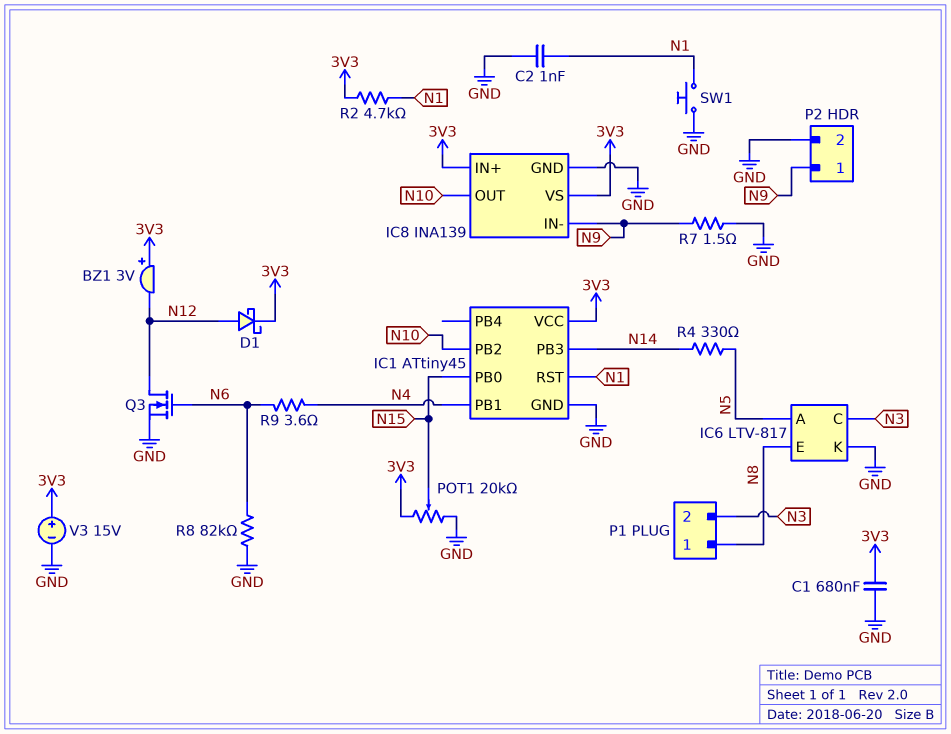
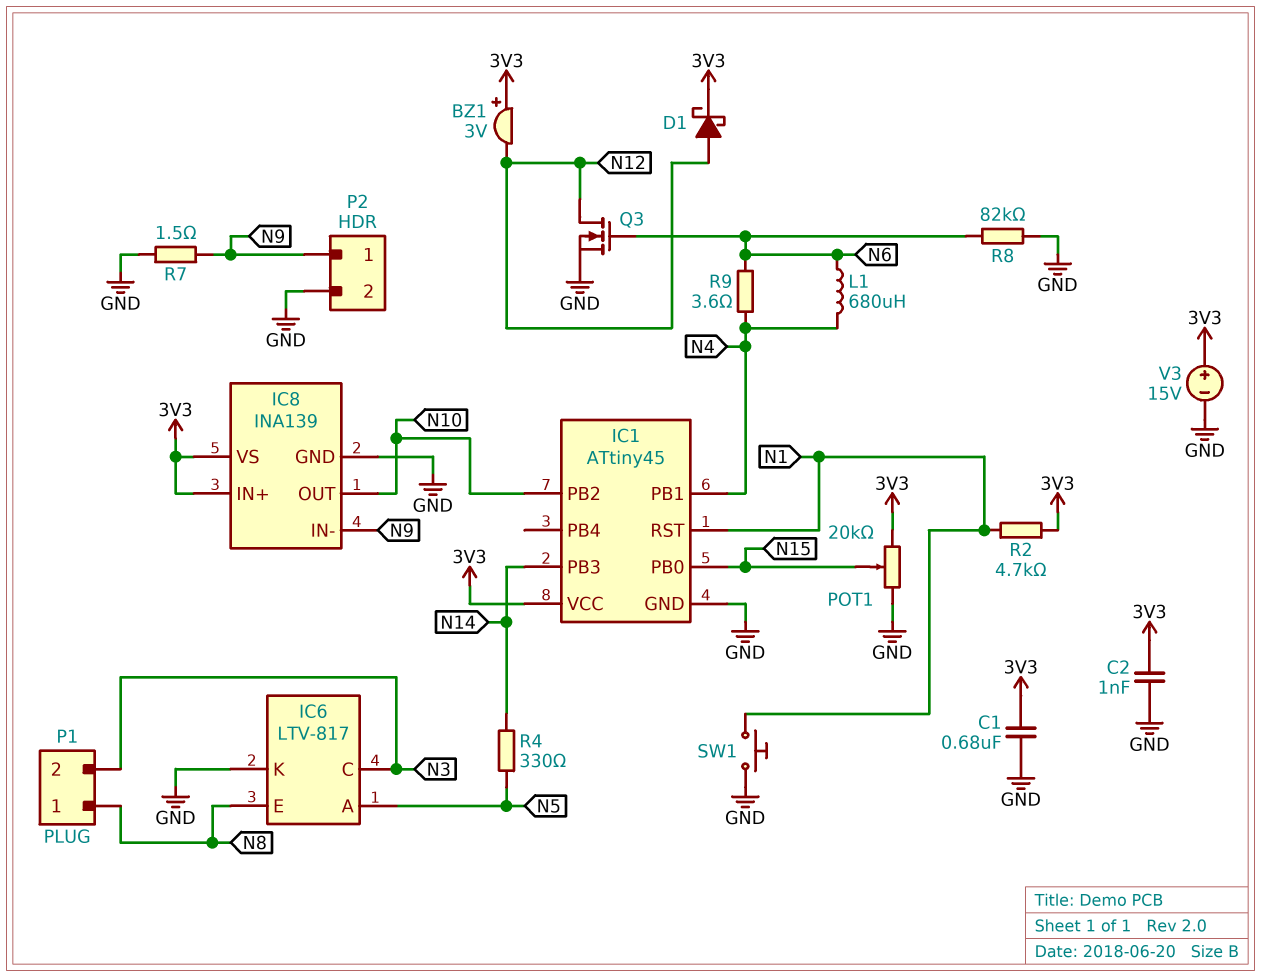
C2: 1nF (GND, N1) -> 1nF (3V3, GND)
L1: none -> 680uH (N4, N6)

